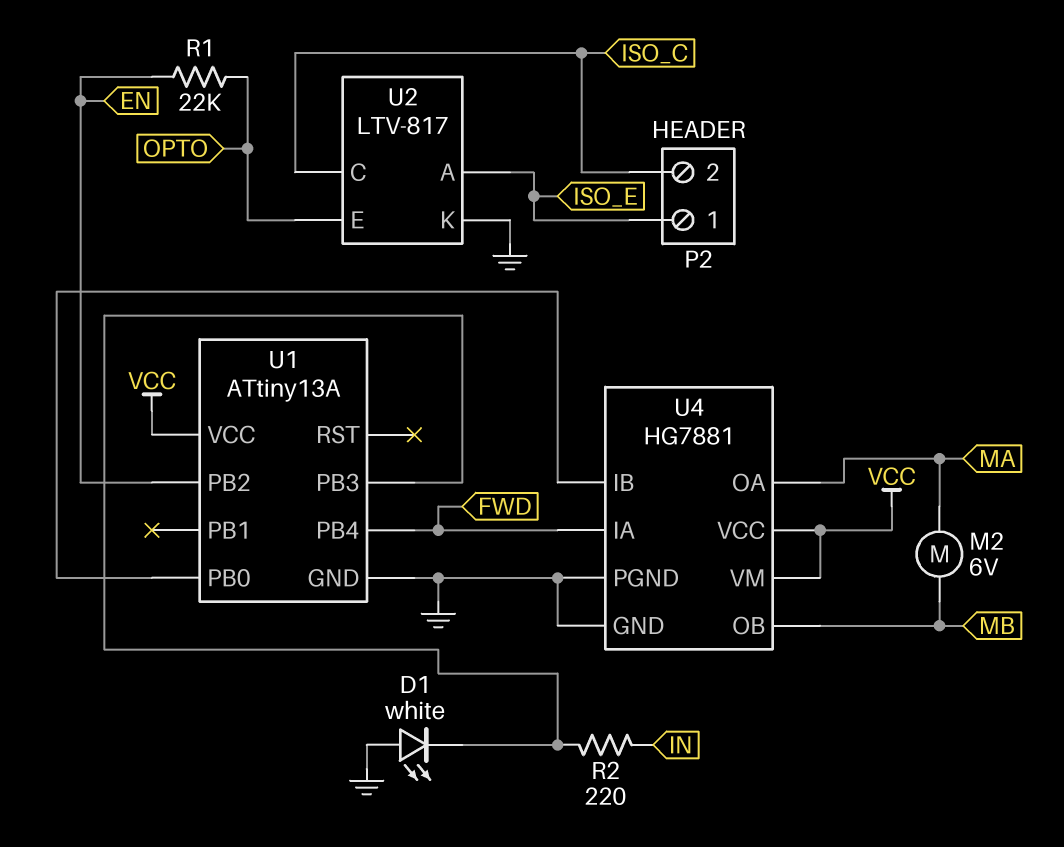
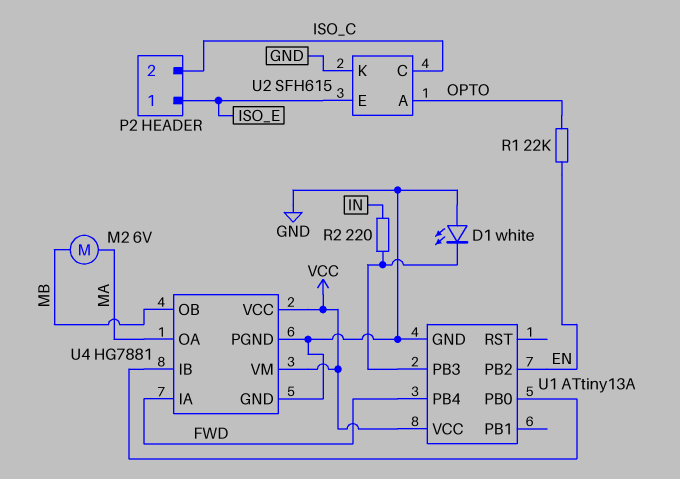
U2: LTV-817 -> SFH615
U2 pin A: ISO_E -> OPTO
U2 pin E: OPTO -> ISO_E

